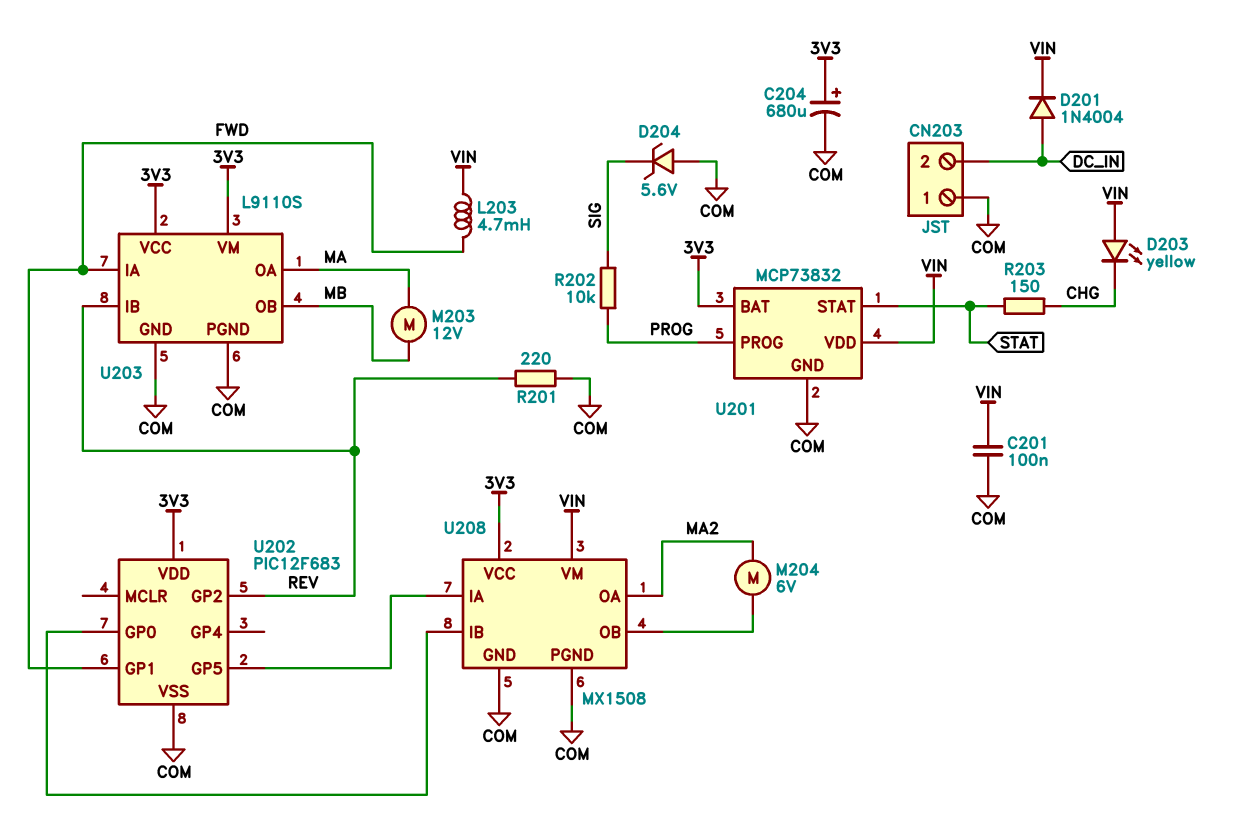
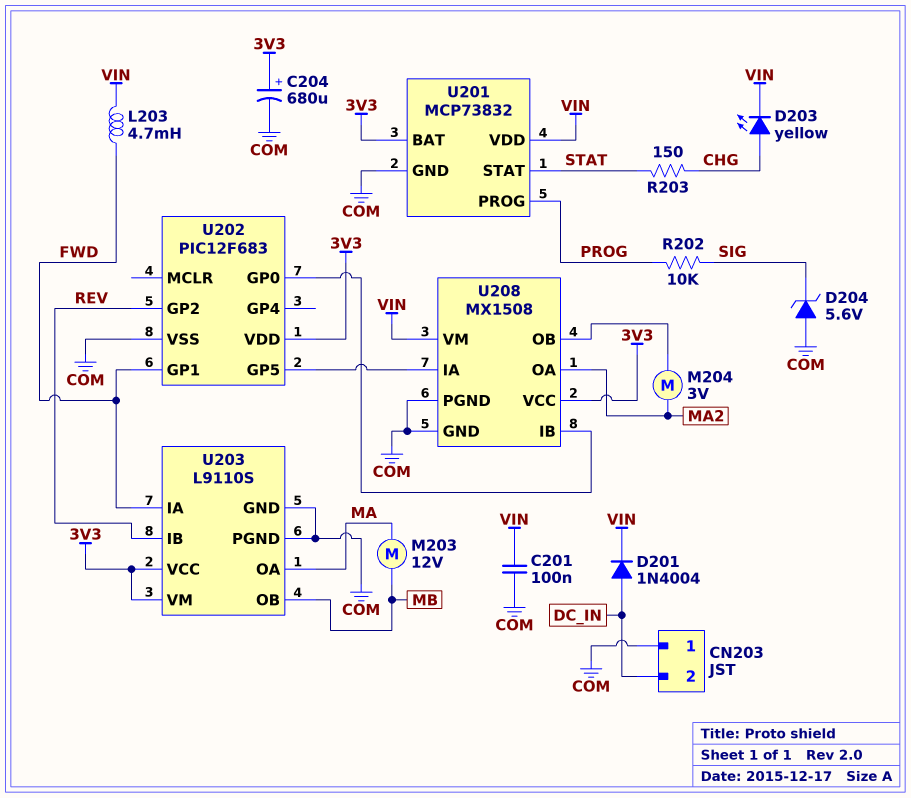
D203: LED yellow (A VIN, K CHG) -> LED yellow (A CHG, K VIN)
M204: motor 6V (MA2, U208/OB) -> motor 3V (MA2, U208/OB)
R201: 220 (COM, REV) -> none

